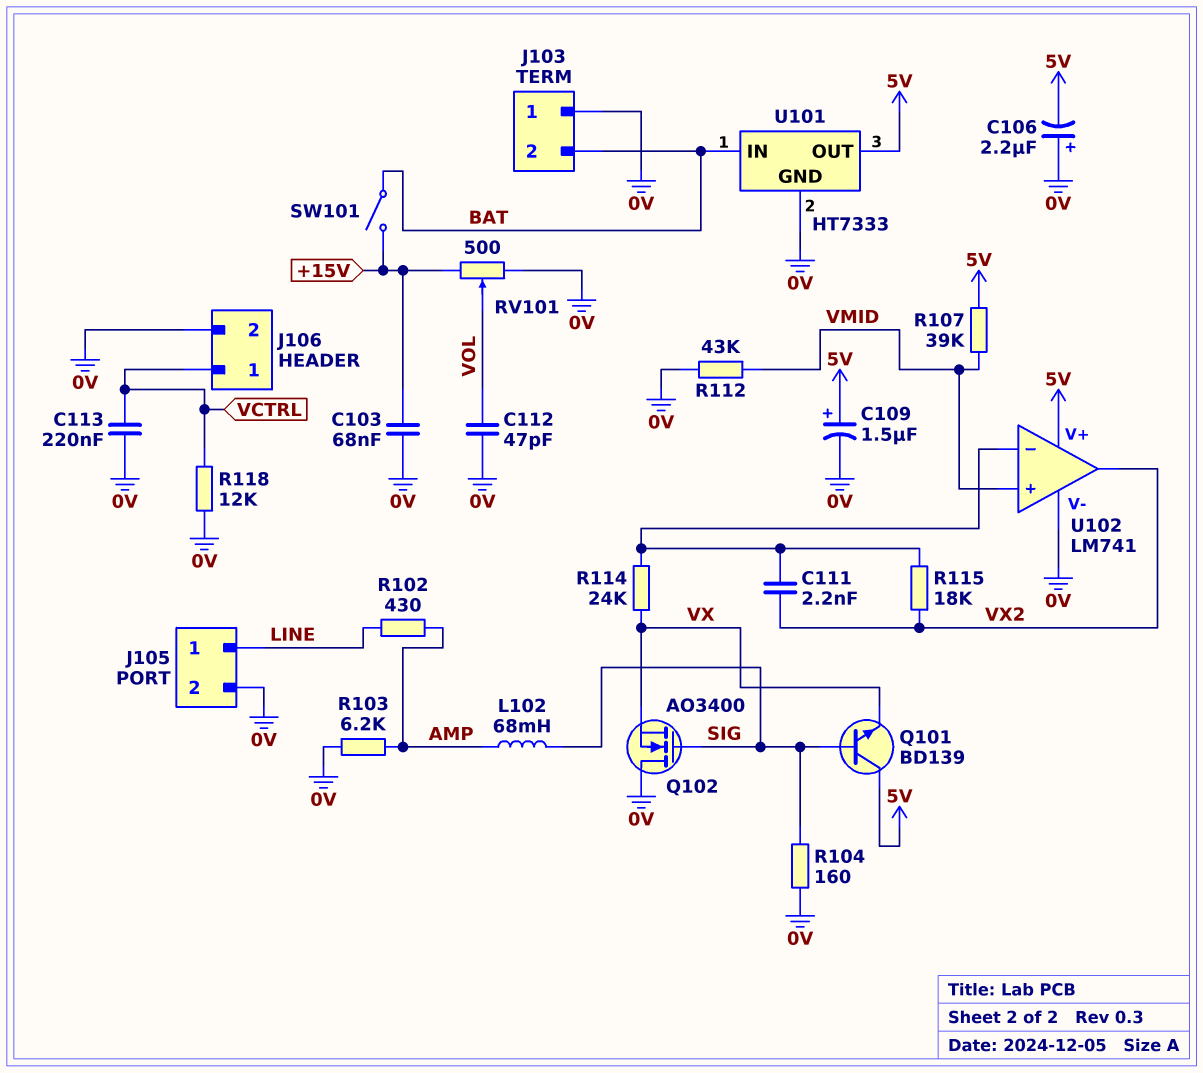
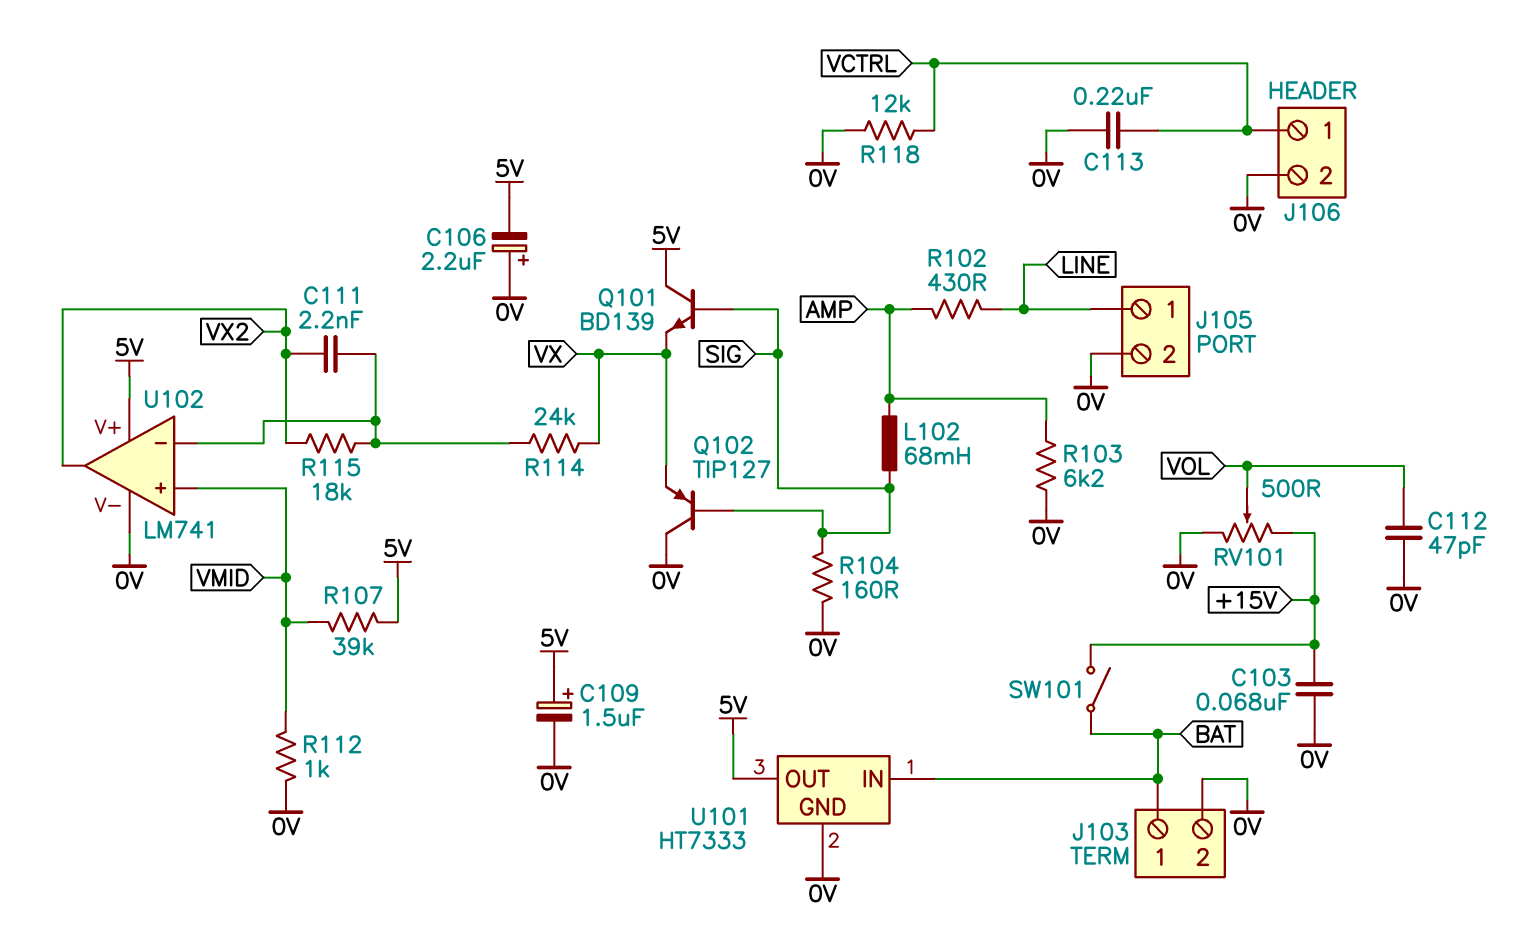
J103 pin 1: 0V -> BAT
J103 pin 2: BAT -> 0V
Q102: NMOS AO3400 (G SIG, D 0V, S VX) -> PNP TIP127 (B SIG, C 0V, E VX)
R112: 43k (0V, VMID) -> 1k (0V, VMID)

